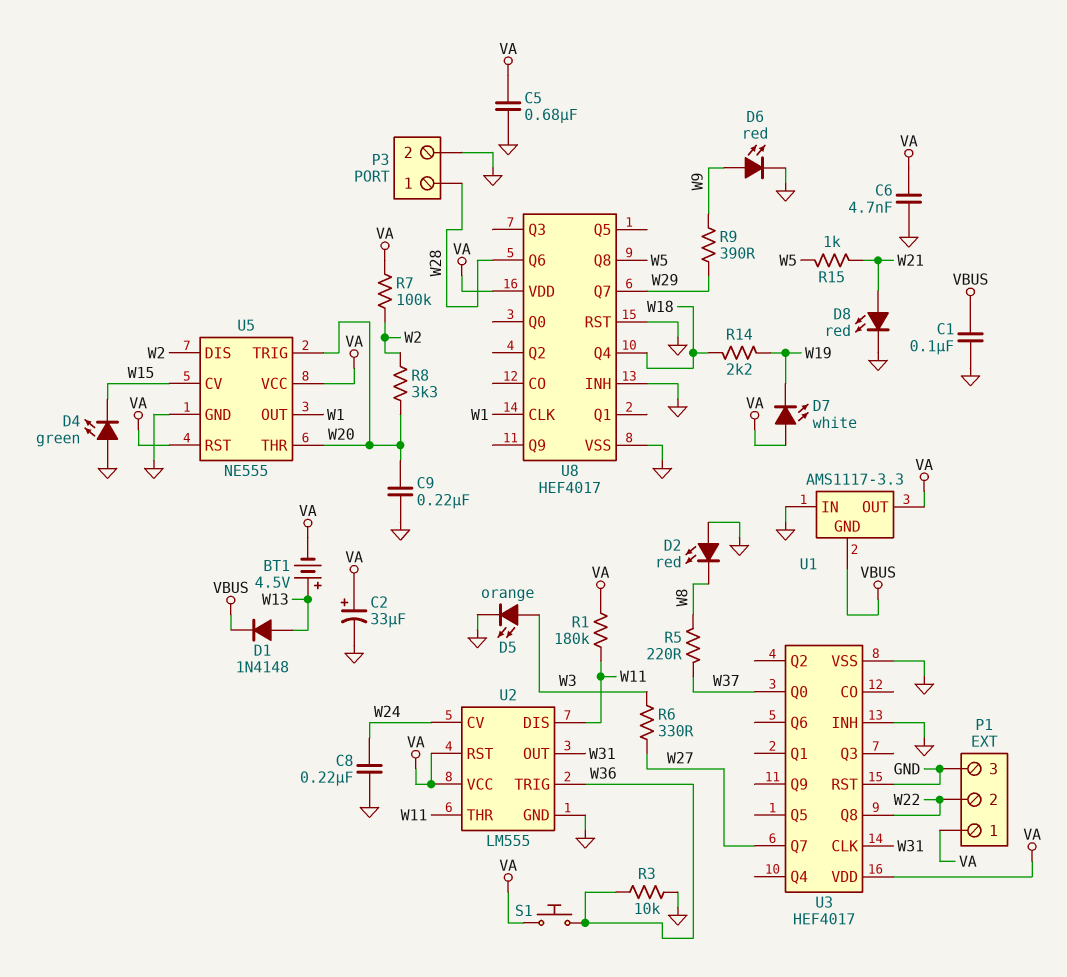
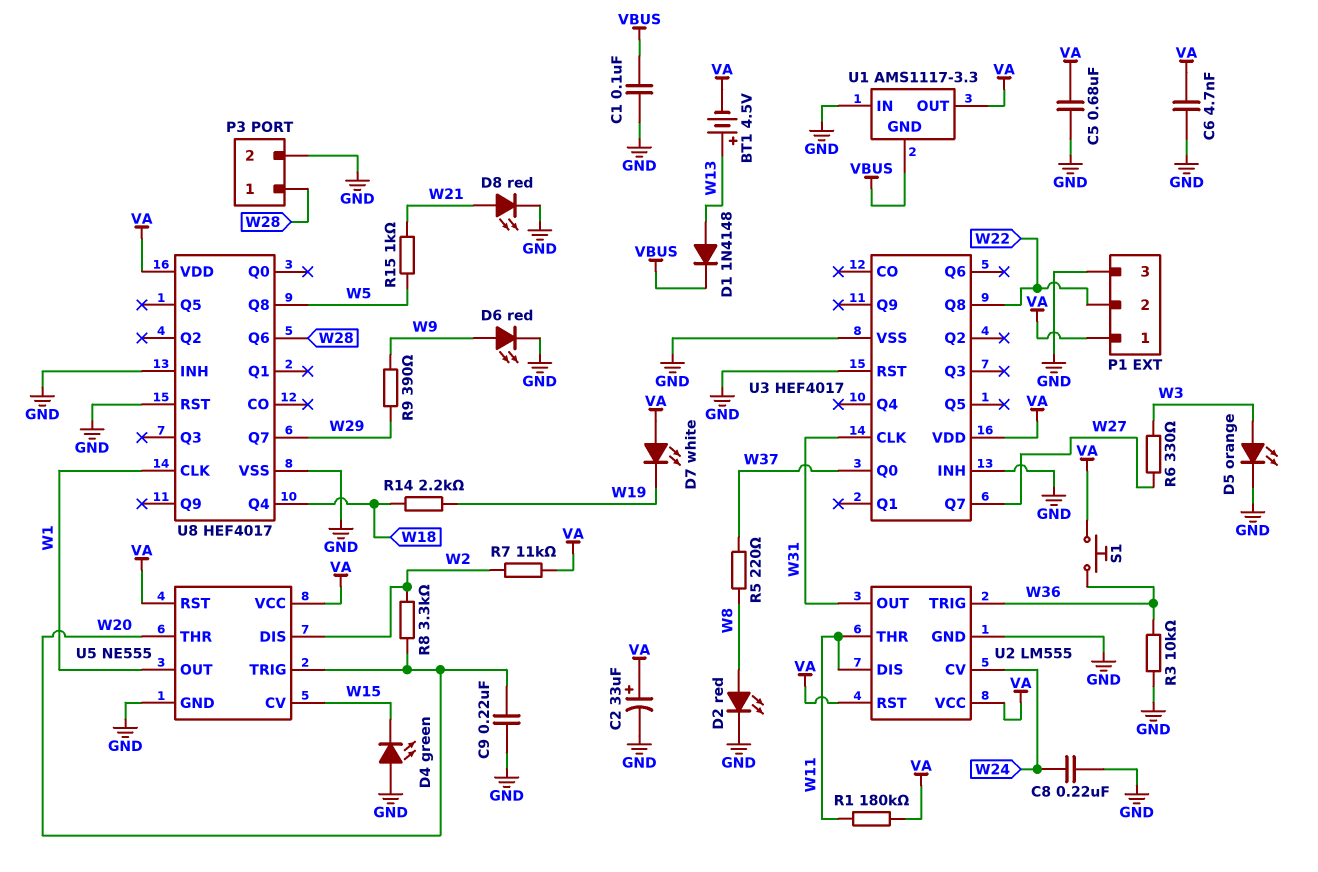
D2: LED red (A GND, K W8) -> LED red (A W8, K GND)
R7: 100k (VA, W2) -> 11k (VA, W2)

